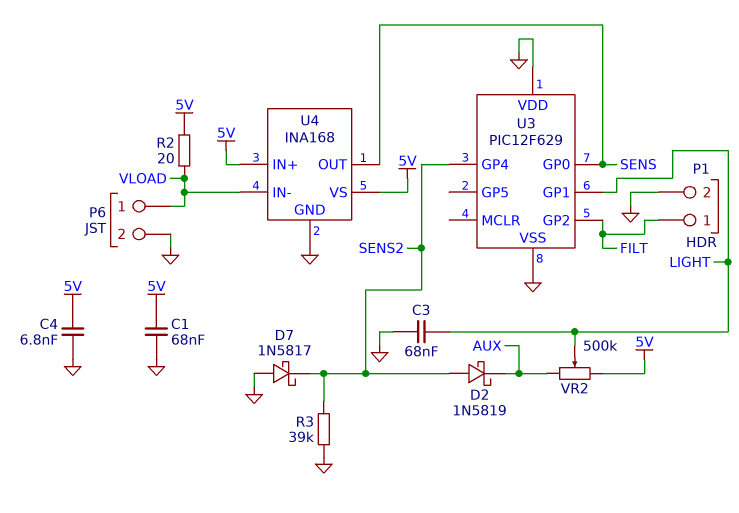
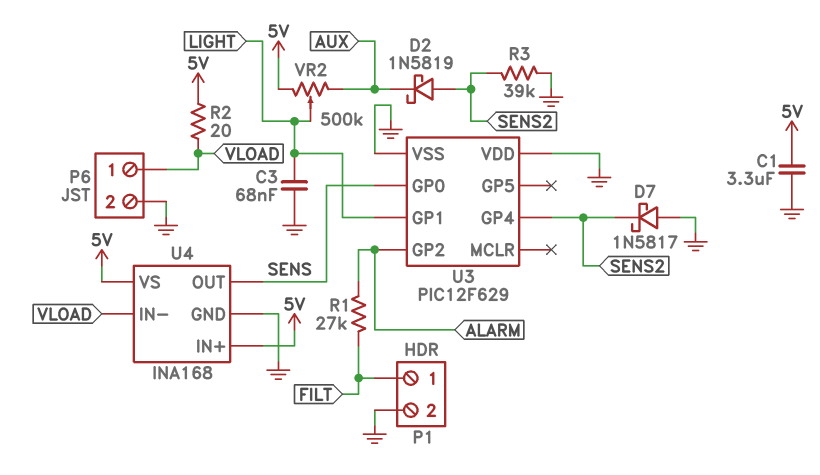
C1: 68nF (5V, GND) -> 3.3uF (5V, GND)
C4: 6.8nF (5V, GND) -> none
R1: none -> 27k (ALARM, FILT)
U3 pin GP2: FILT -> ALARM

